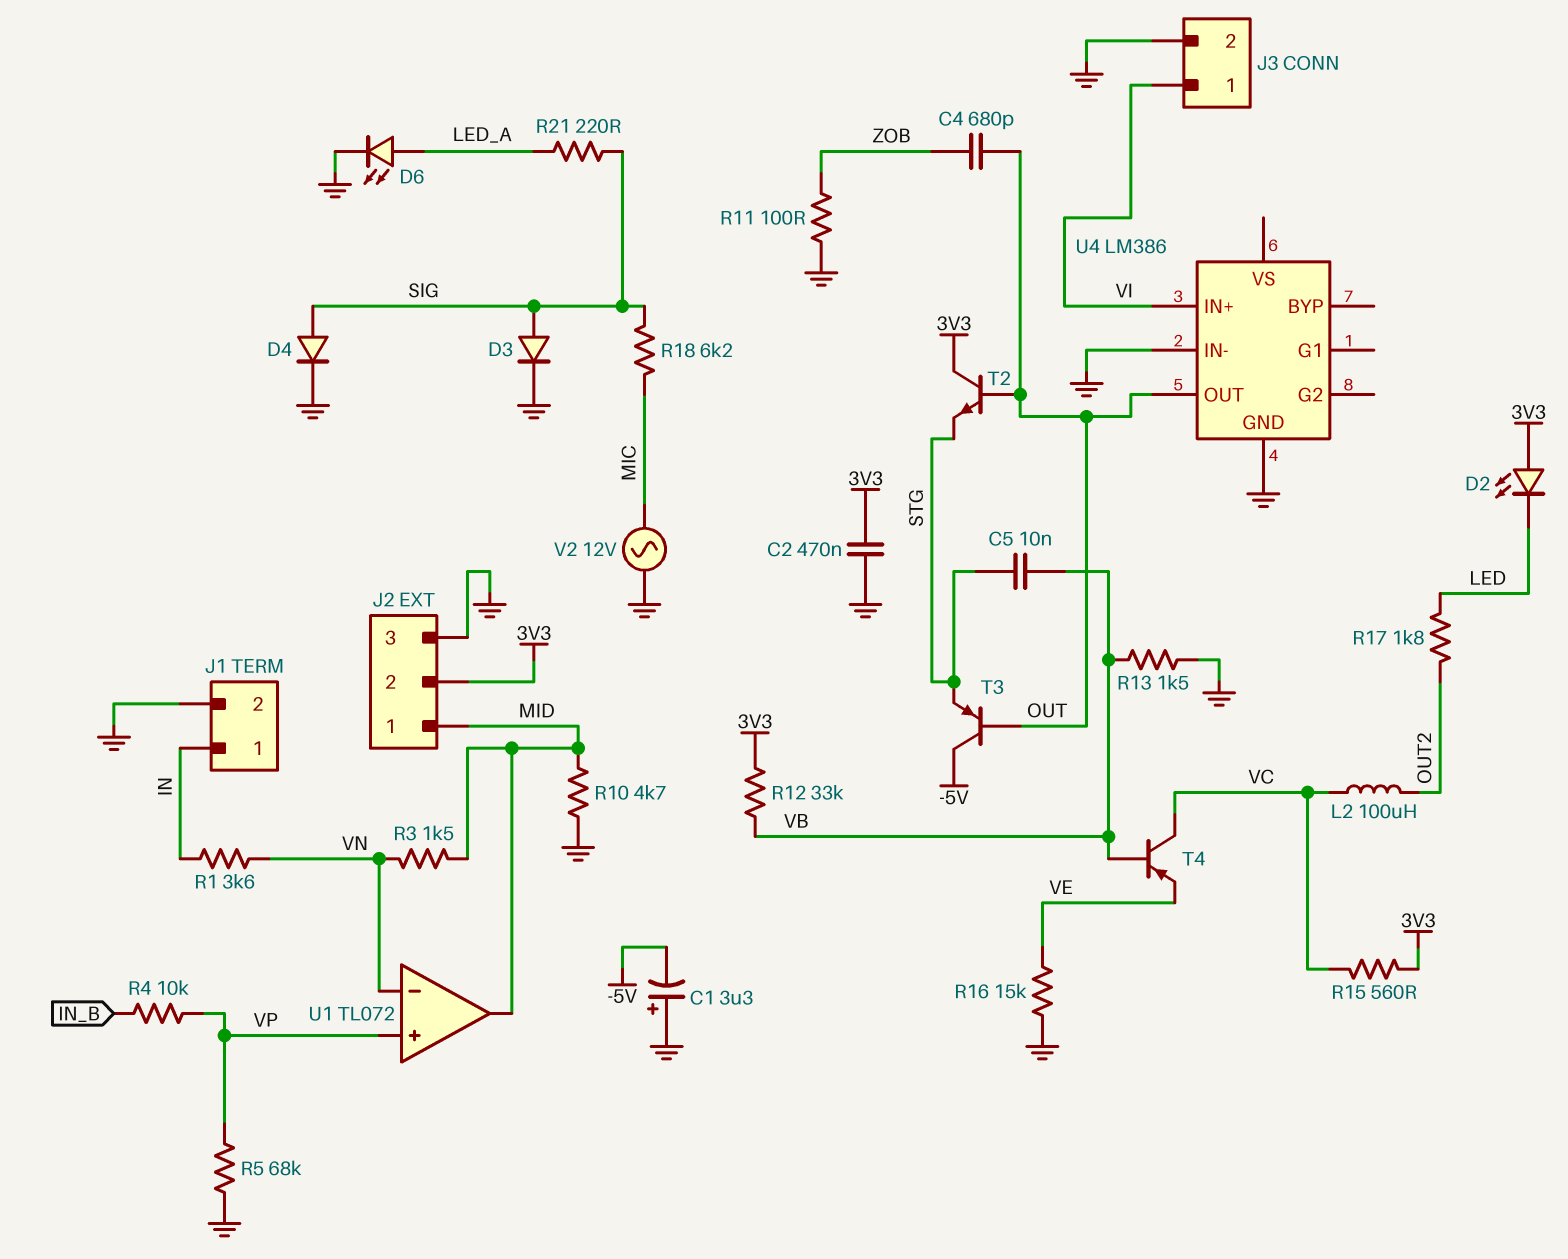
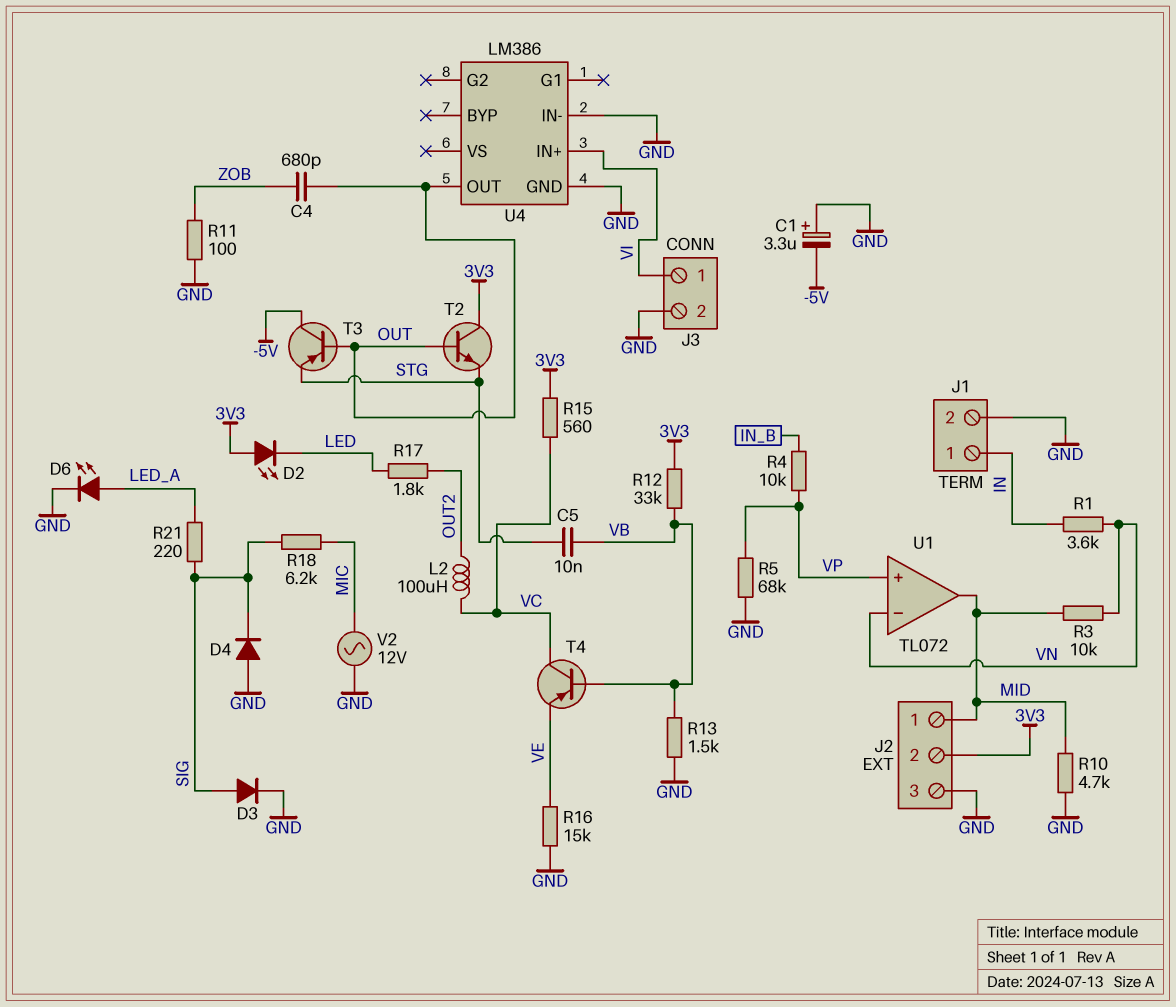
C2: 470nF (3V3, GND) -> none
D4: diode (A SIG, K GND) -> diode (A GND, K SIG)
R3: 1.5k (MID, VN) -> 10k (MID, VN)

